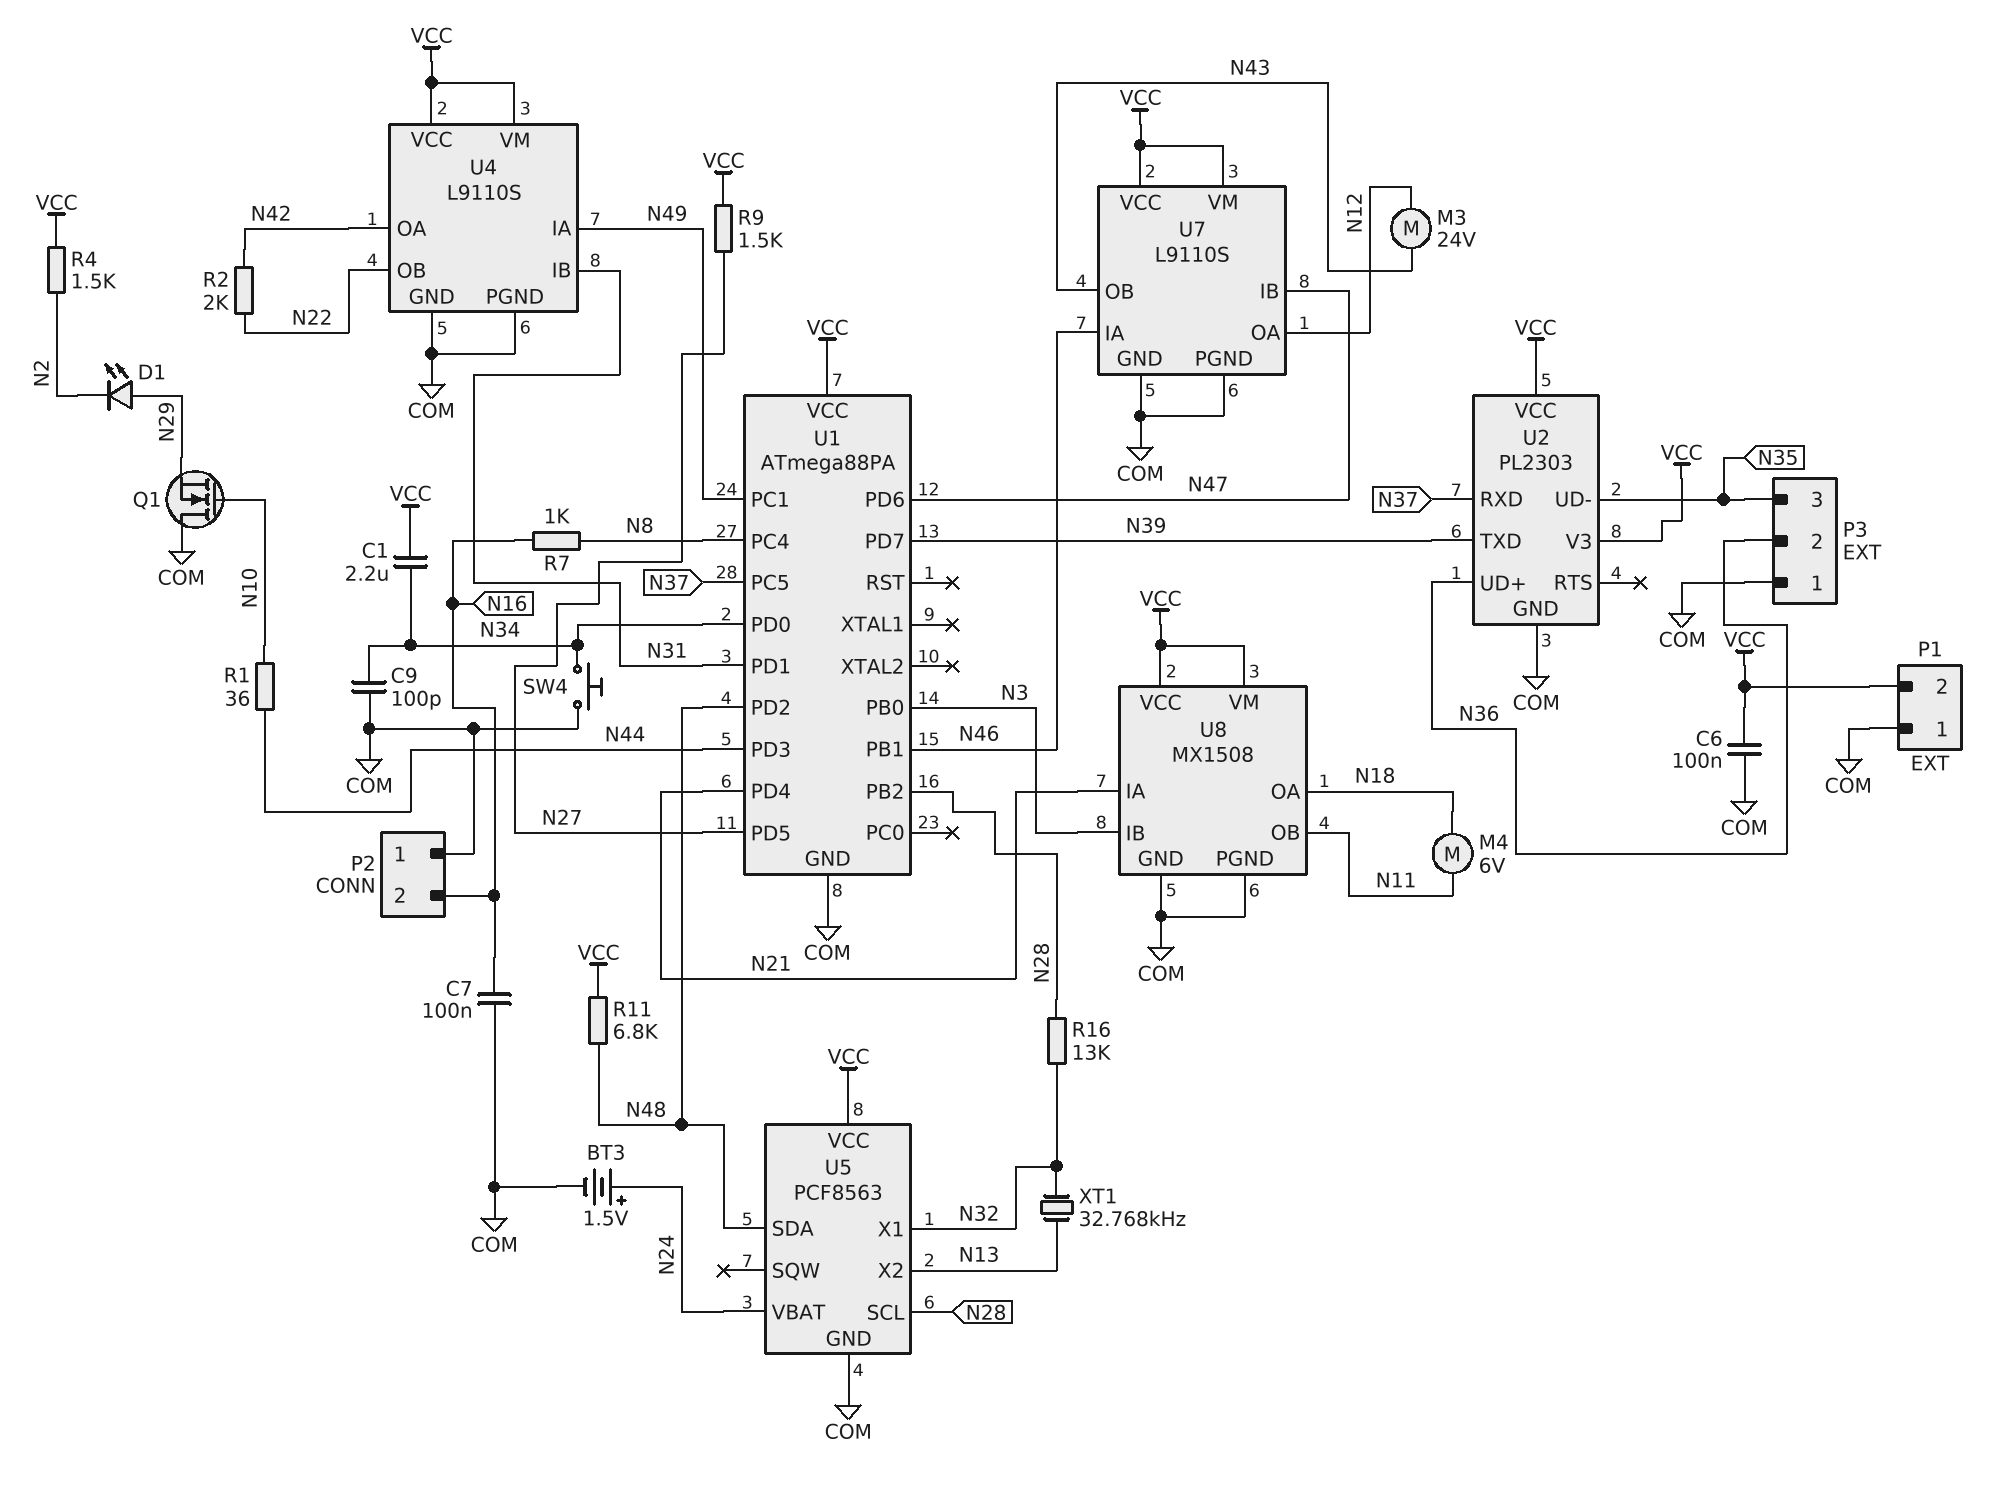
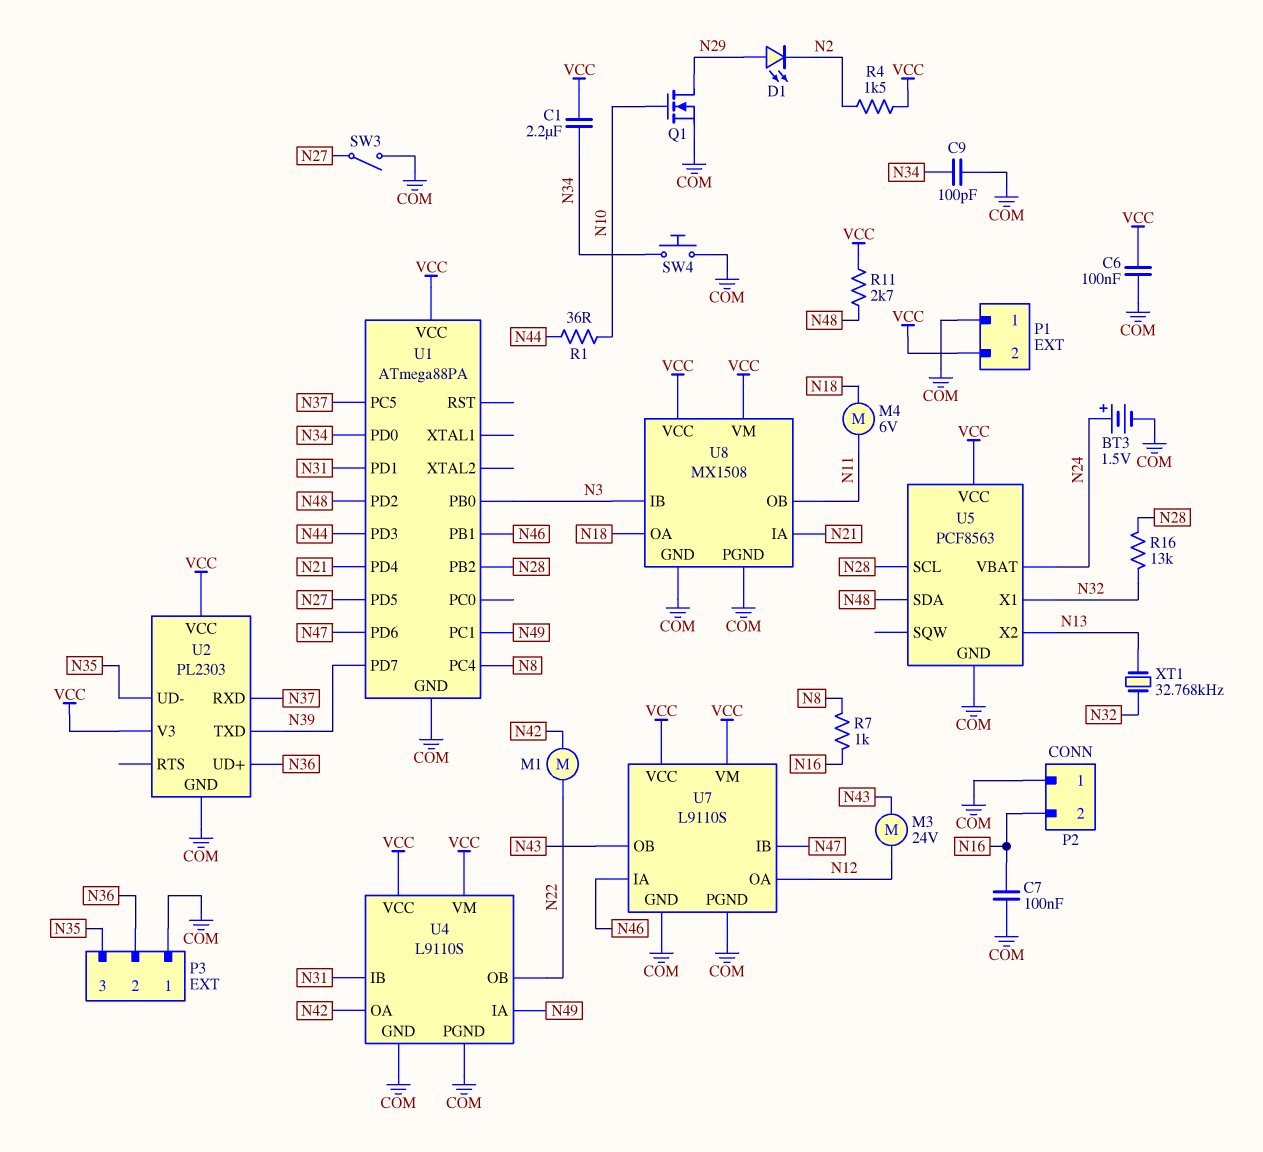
M1: none -> motor (N22, N42)
Q1: NMOS (G N10, D COM, S N29) -> NMOS (G N10, D N29, S COM)
R2: 2k (N22, N42) -> none
R9: 1.5k (N27, VCC) -> none
R11: 6.8k (N48, VCC) -> 2.7k (N48, VCC)
SW3: none -> switch (COM, N27)

